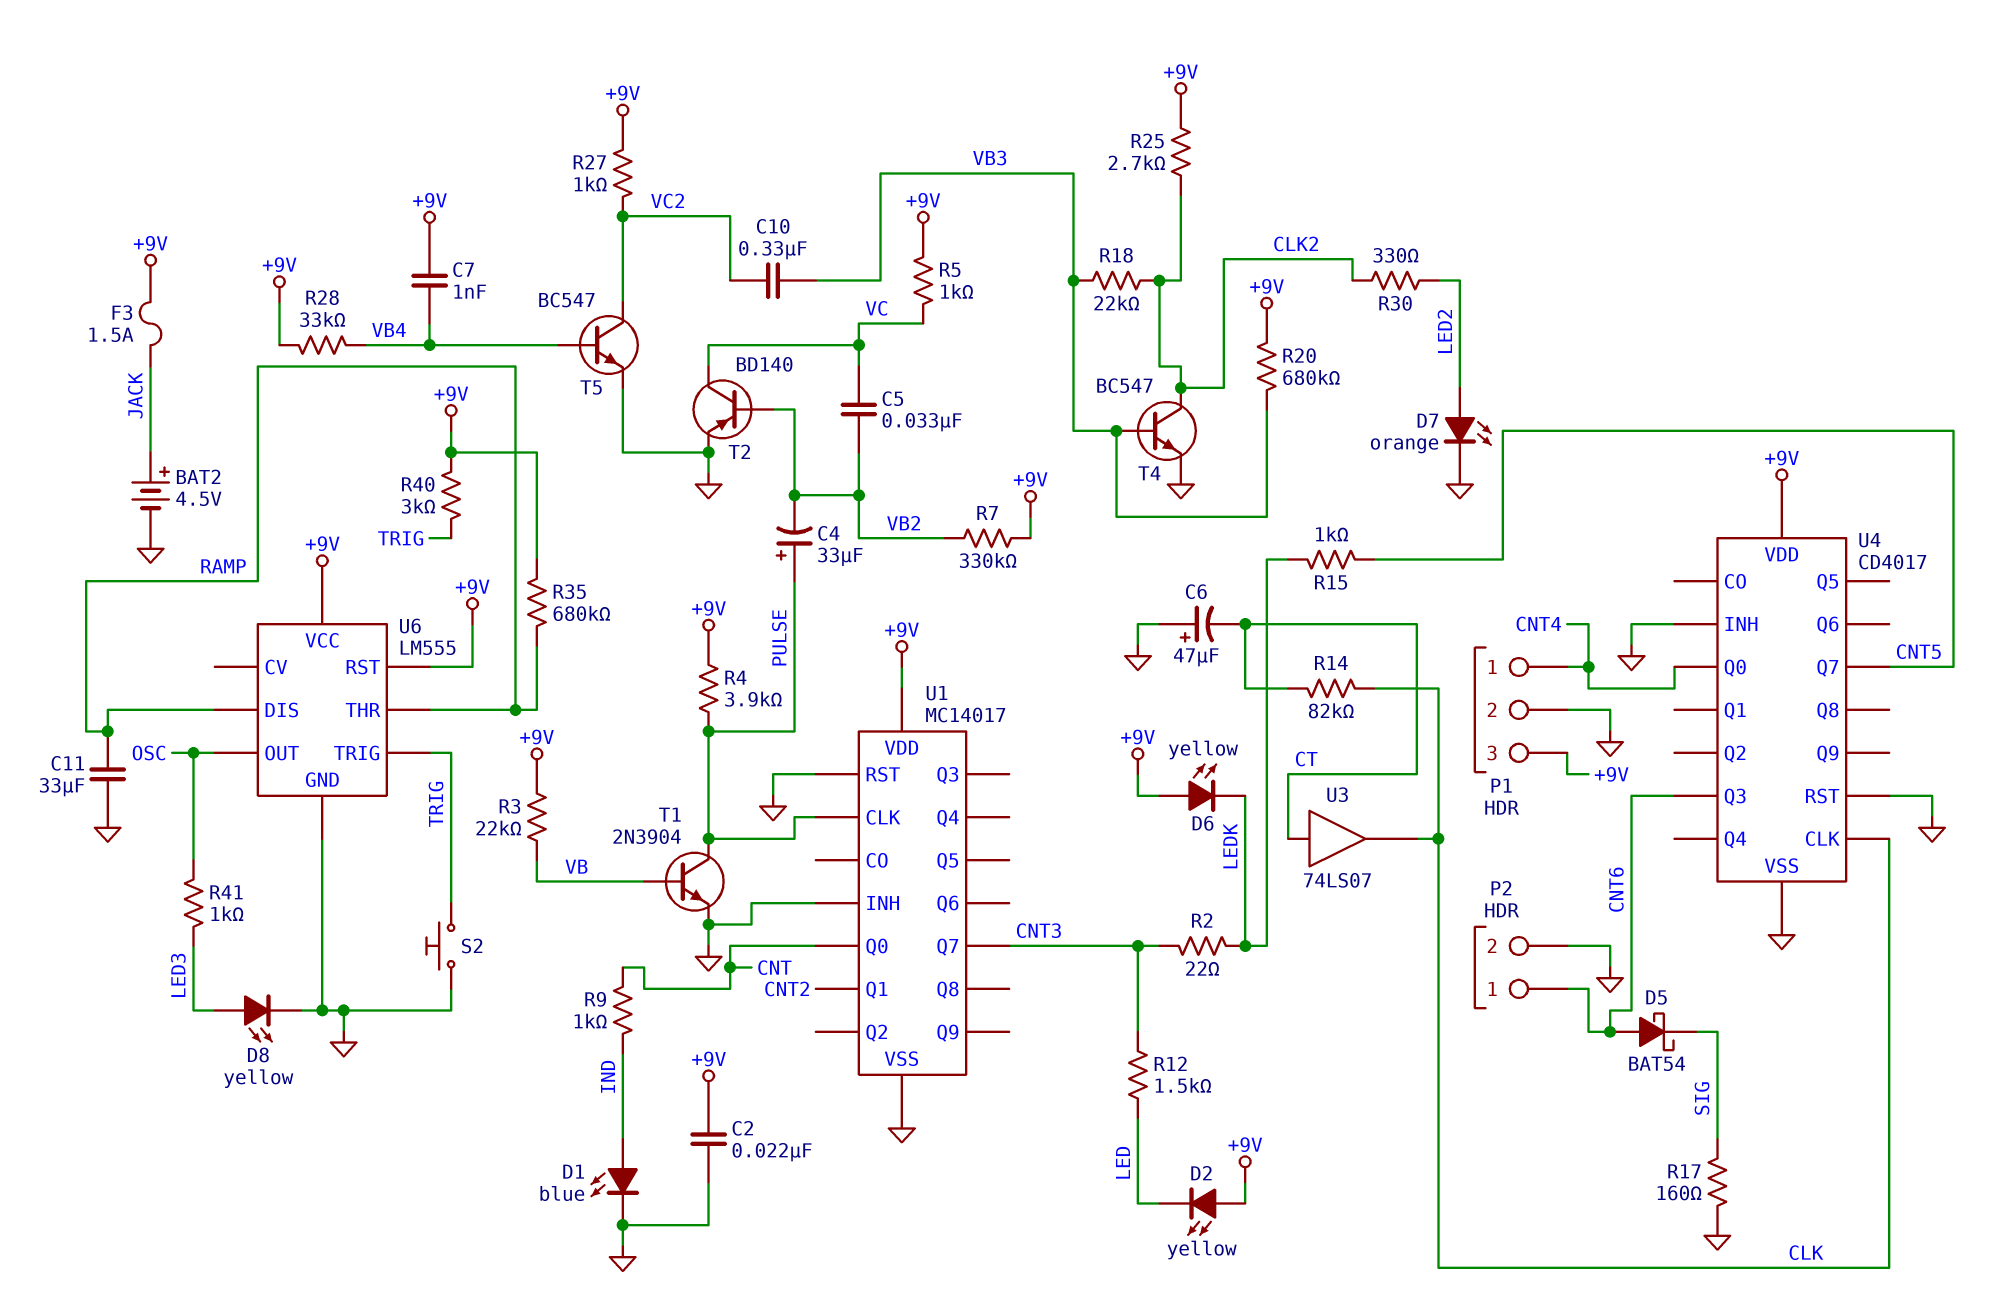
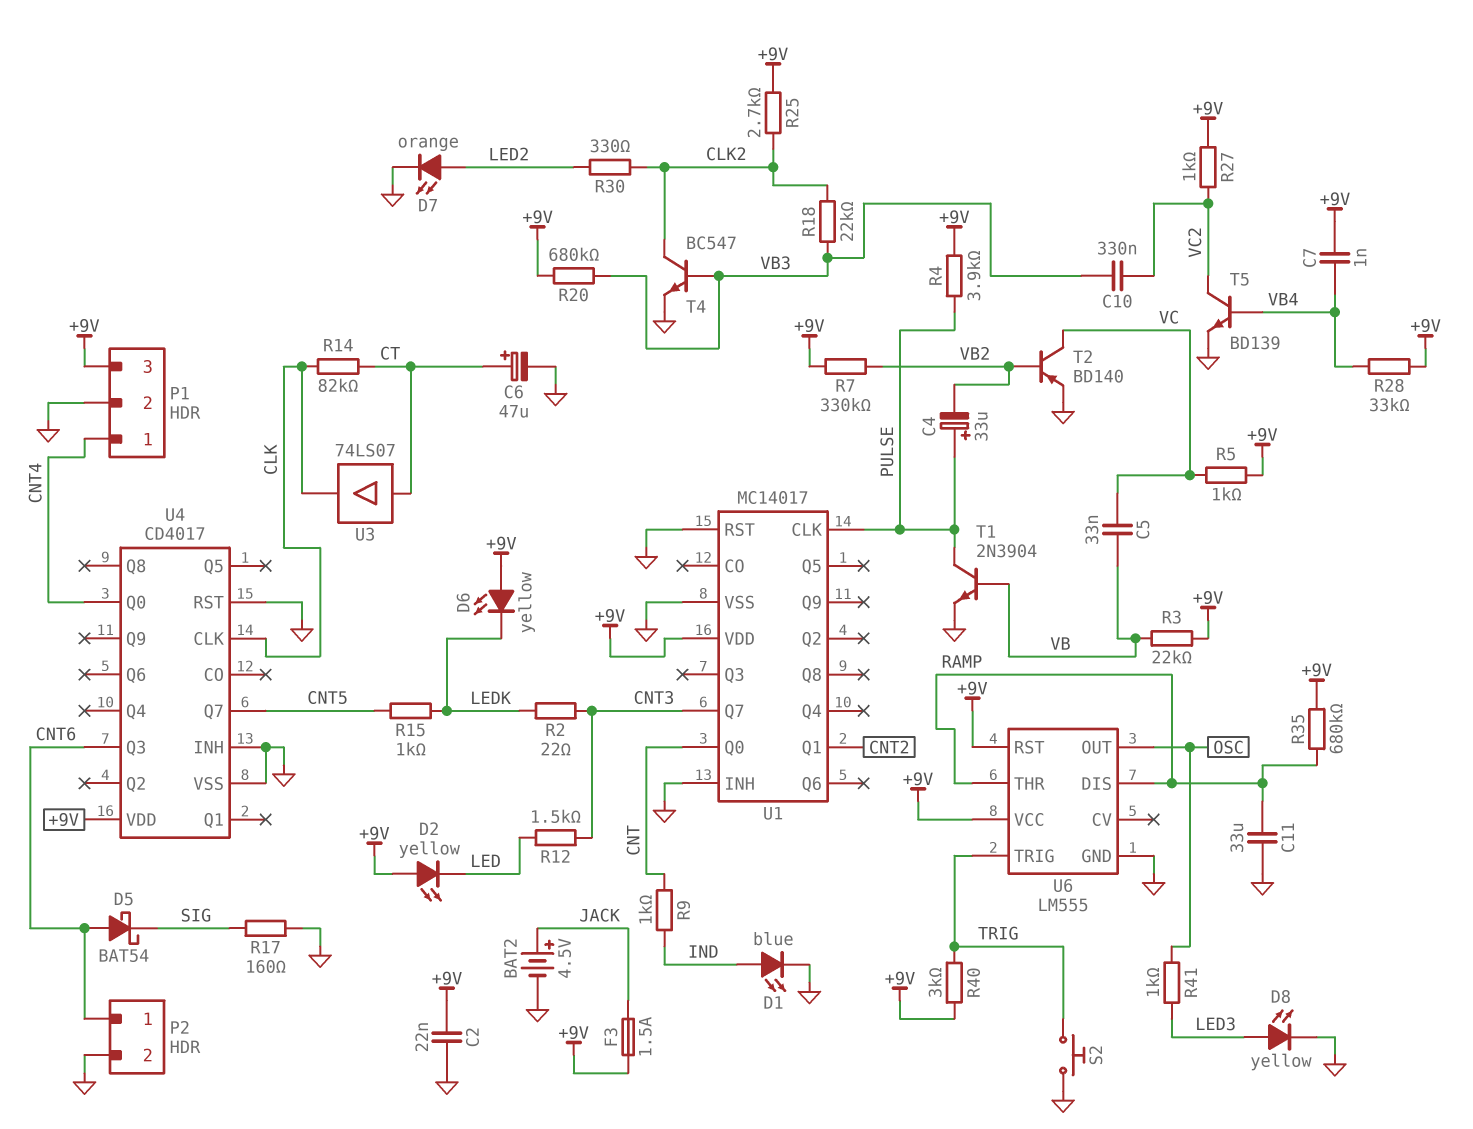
C5: 33nF (VB2, VC) -> 33nF (VB, VC)
C6: 47uF (plus GND, minus CT) -> 47uF (plus CT, minus GND)
T5: NPN BC547 (B VB4, C VC2, E GND) -> NPN BD139 (B VB4, C VC2, E GND)

